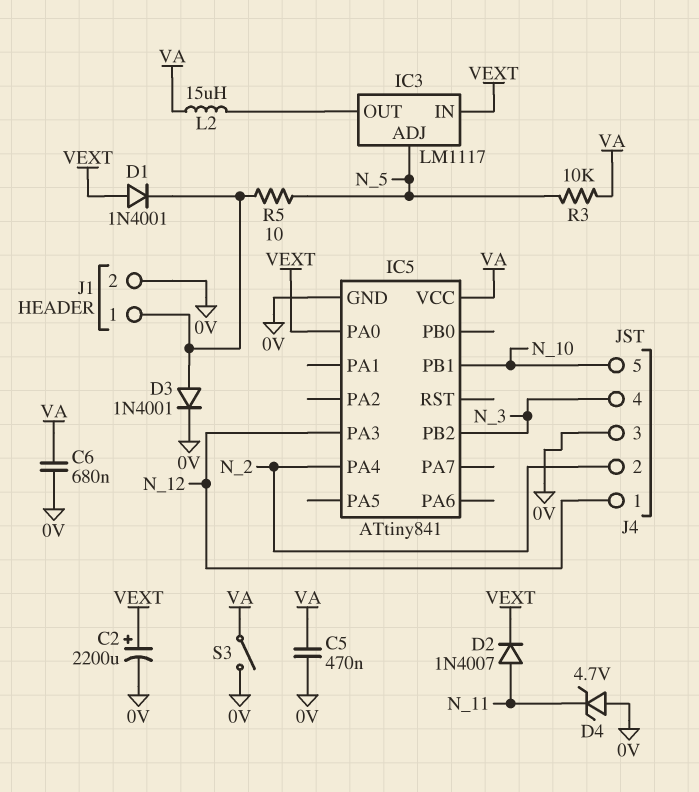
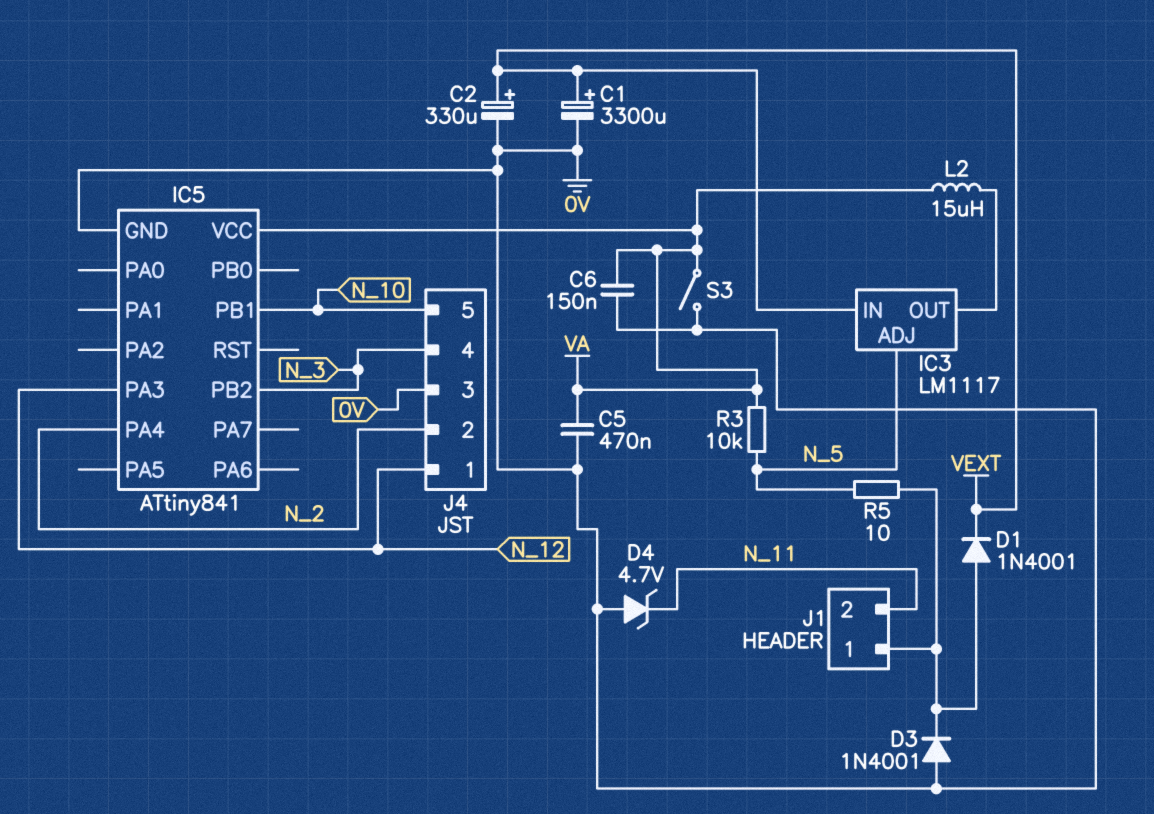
C1: none -> 3300uF (plus VEXT, minus 0V)
C2: 2200uF (plus VEXT, minus 0V) -> 330uF (plus VEXT, minus 0V)
C6: 680nF (0V, VA) -> 150nF (0V, VA)
D1: diode 1N4001 (A VEXT, K J1/1) -> diode 1N4001 (A J1/1, K VEXT)
D2: diode 1N4007 (A N_11, K VEXT) -> none
D3: diode 1N4001 (A J1/1, K 0V) -> diode 1N4001 (A 0V, K J1/1)
IC5 pin PA0: VEXT -> none
J1 pin 2: 0V -> N_11

